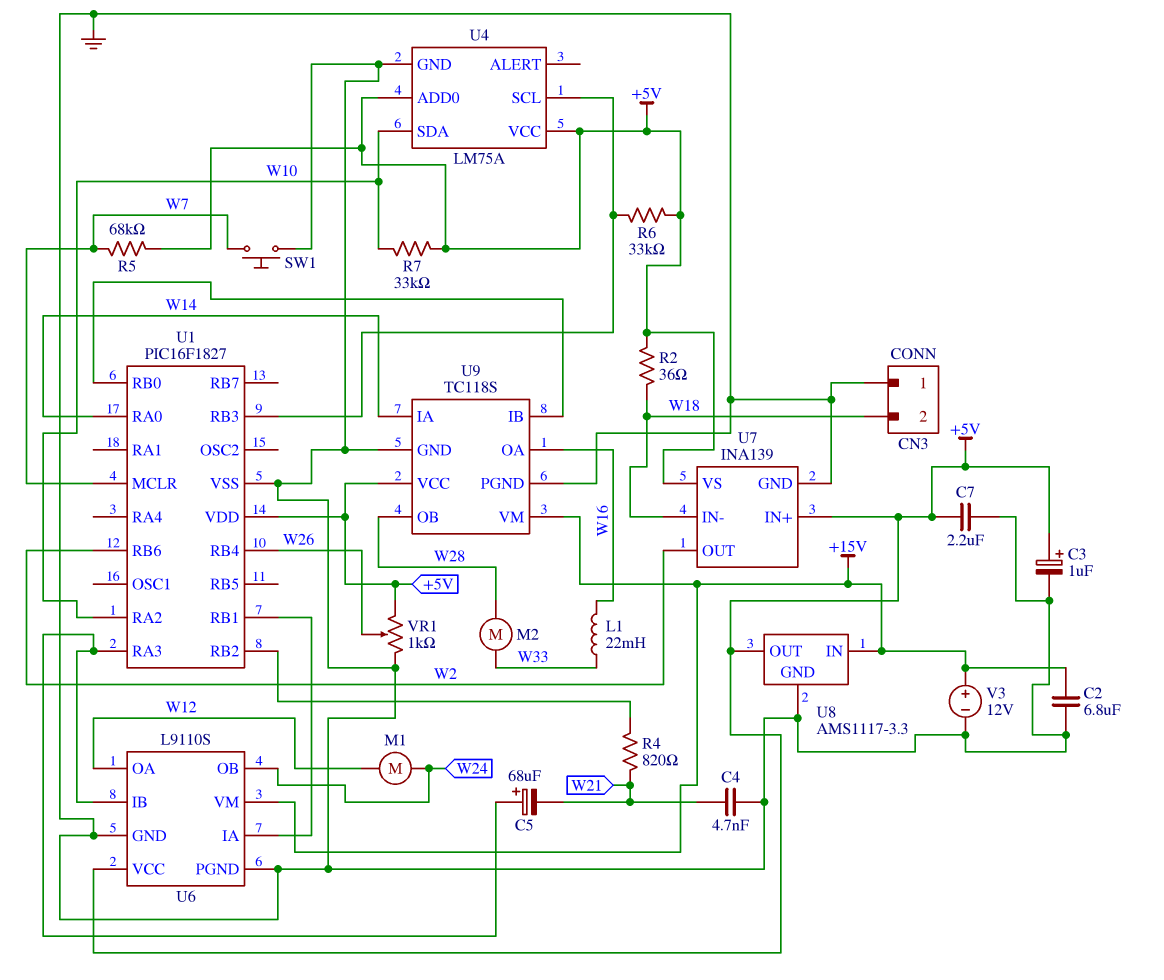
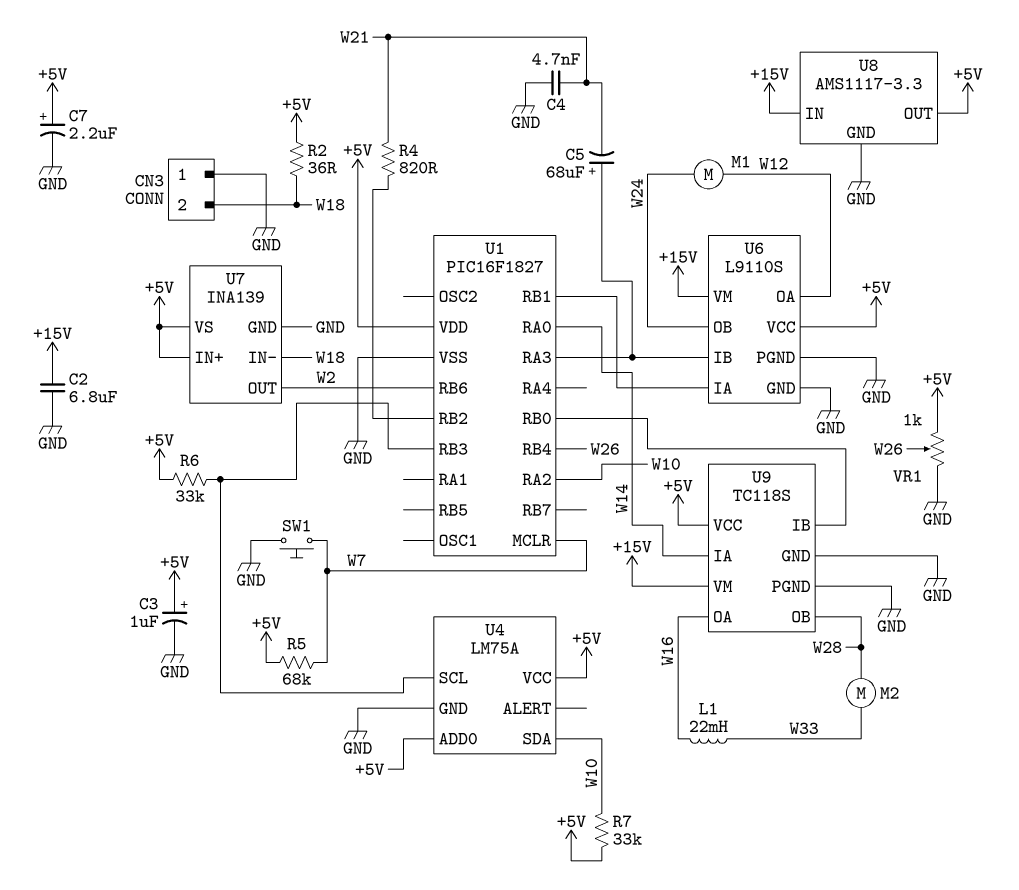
C7: 2.2uF (+5V, GND) -> 2.2uF (plus +5V, minus GND)
V3: 12V (plus +15V, minus GND) -> none

